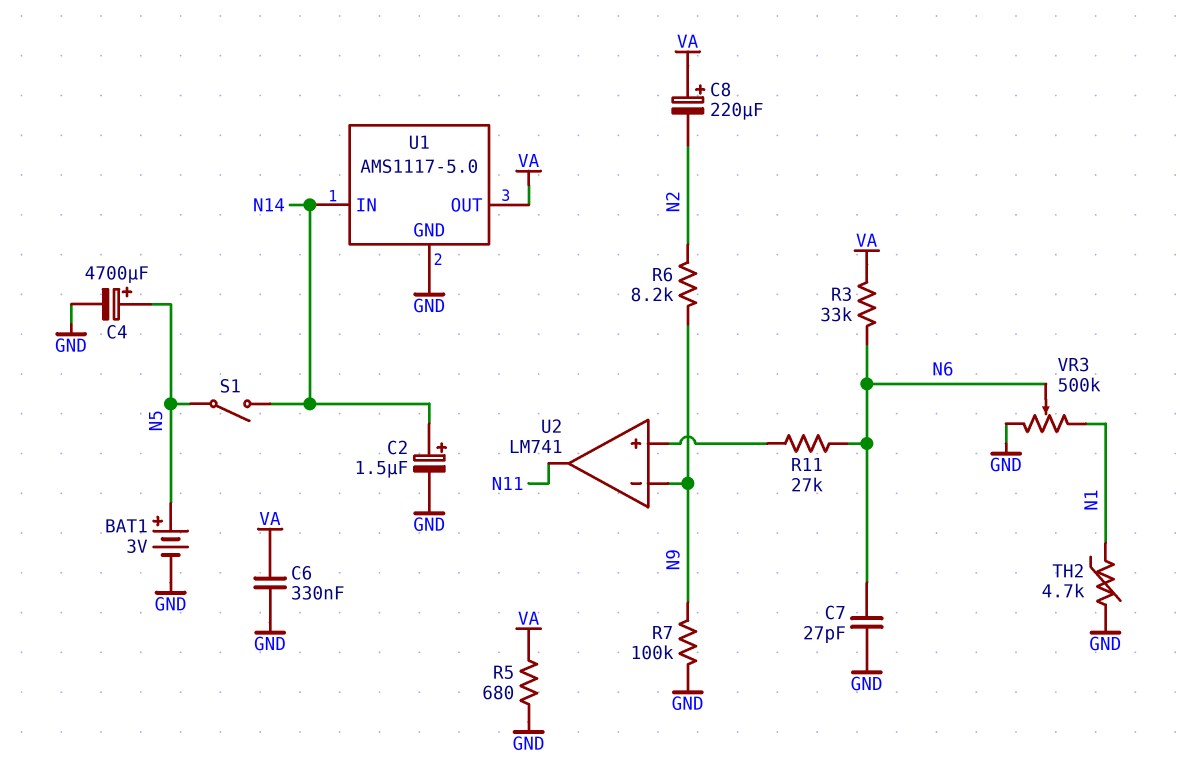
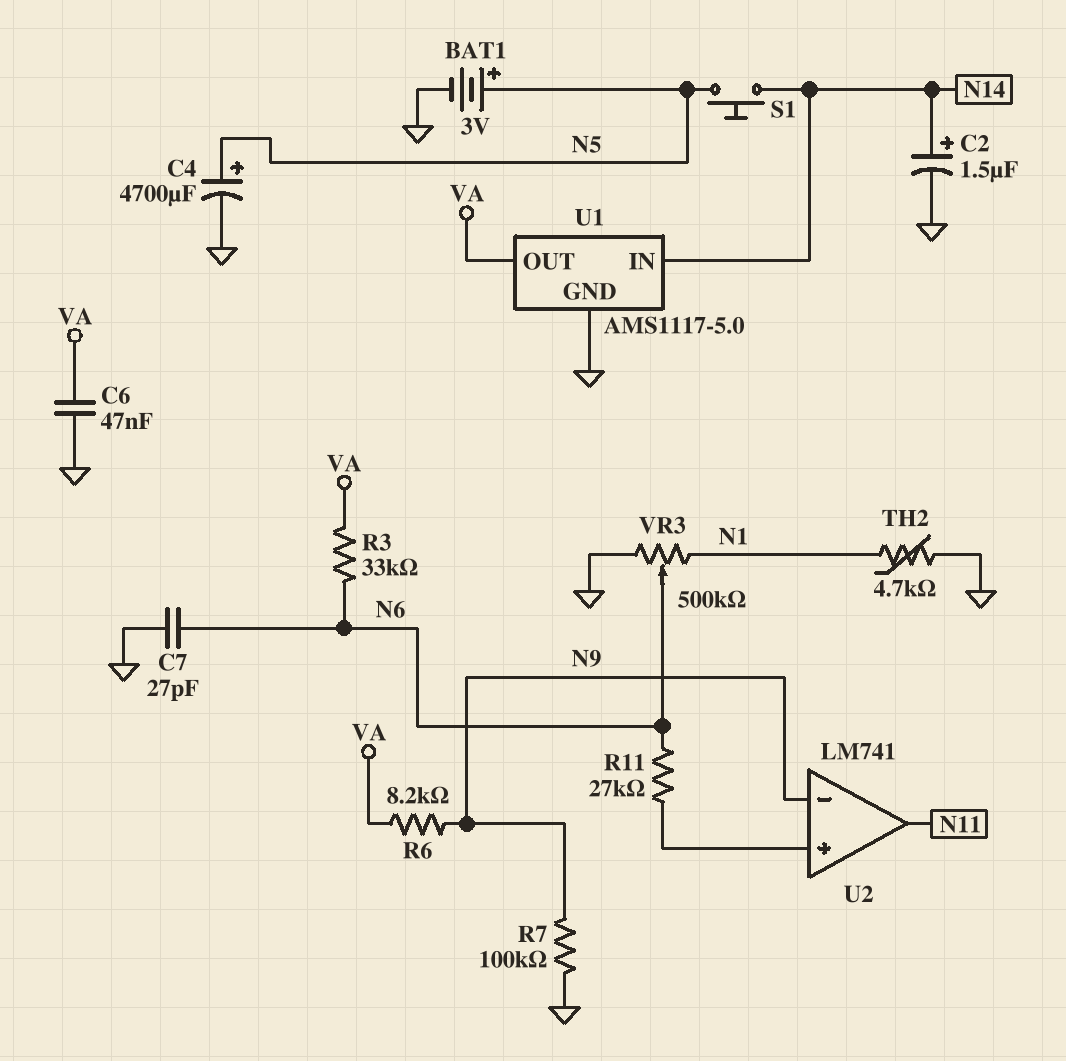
C6: 330nF (GND, VA) -> 47nF (GND, VA)
C8: 220uF (plus VA, minus N2) -> none
R5: 680 (GND, VA) -> none
R6: 8.2k (N2, N9) -> 8.2k (N9, VA)
S1: switch (N5, N14) -> button (N5, N14)

